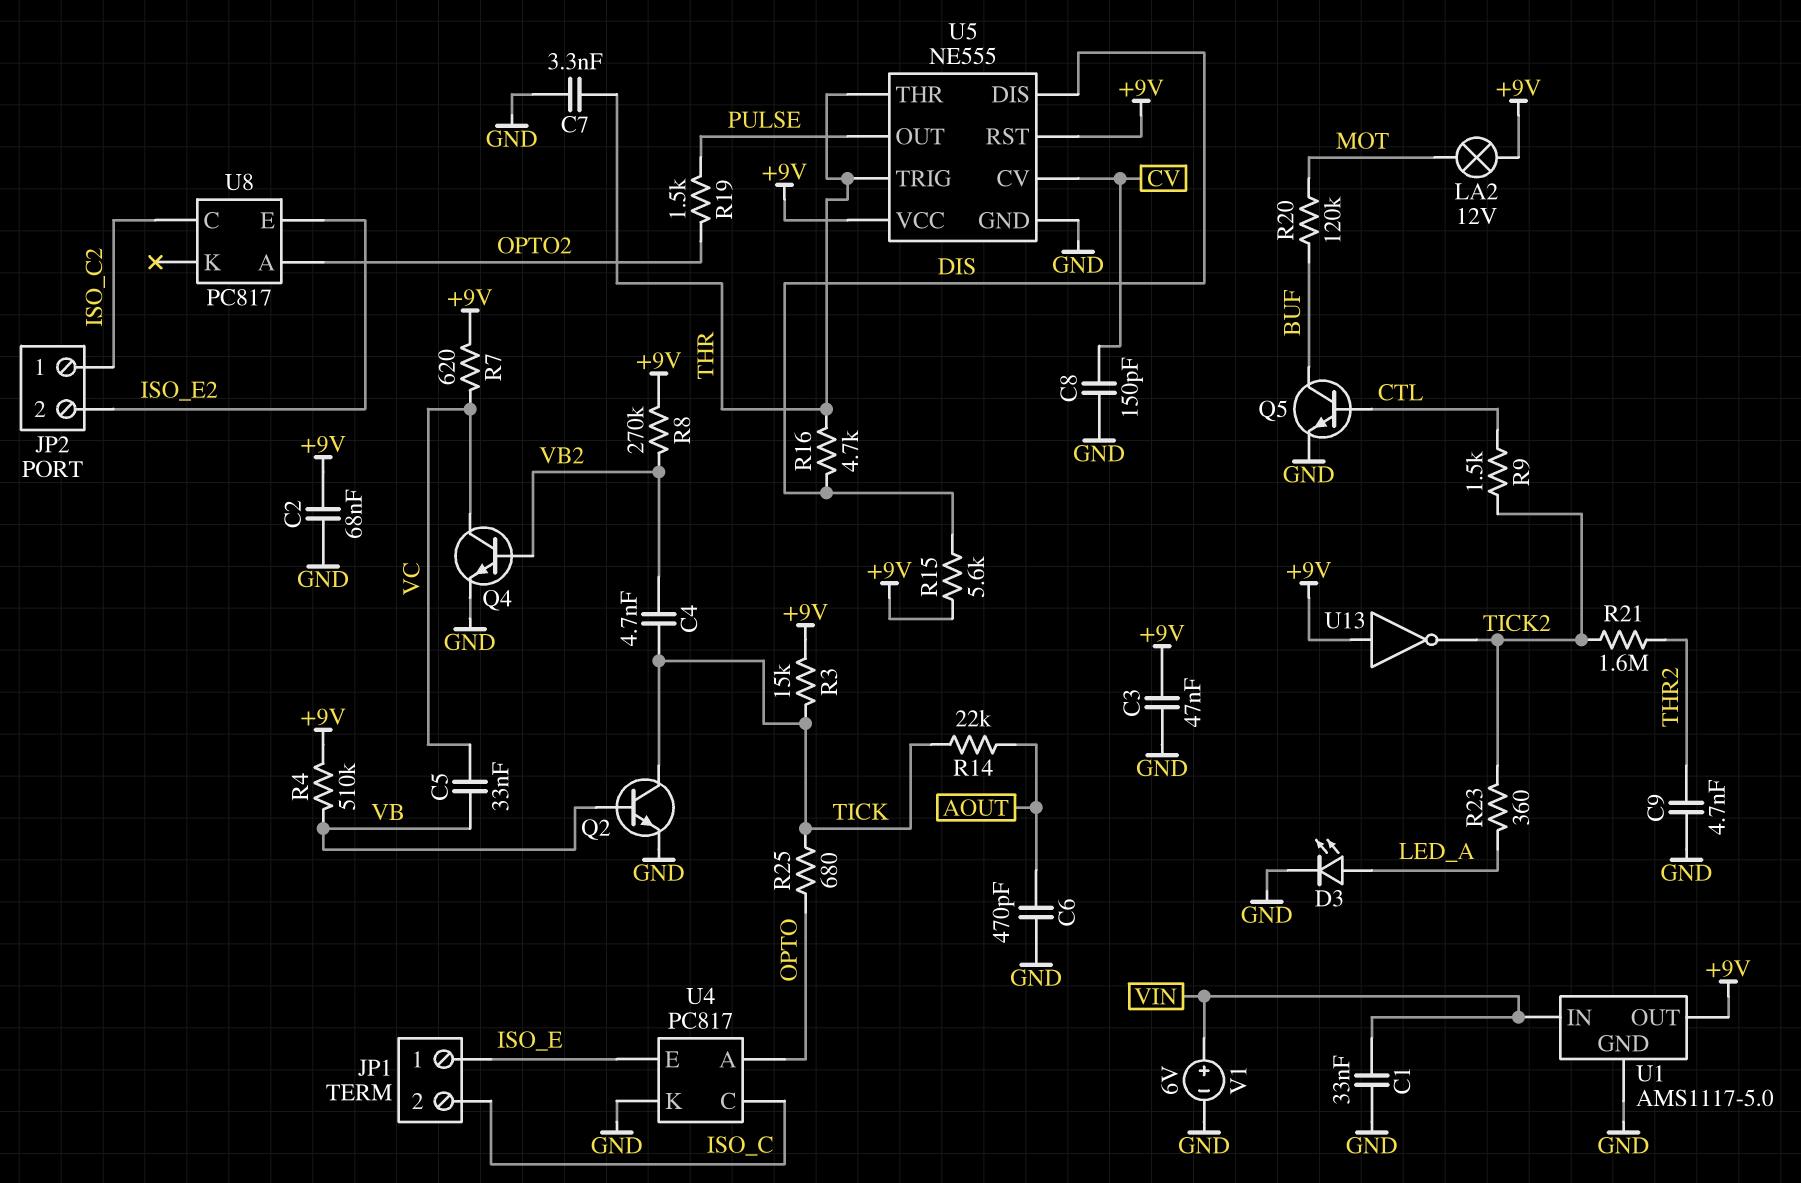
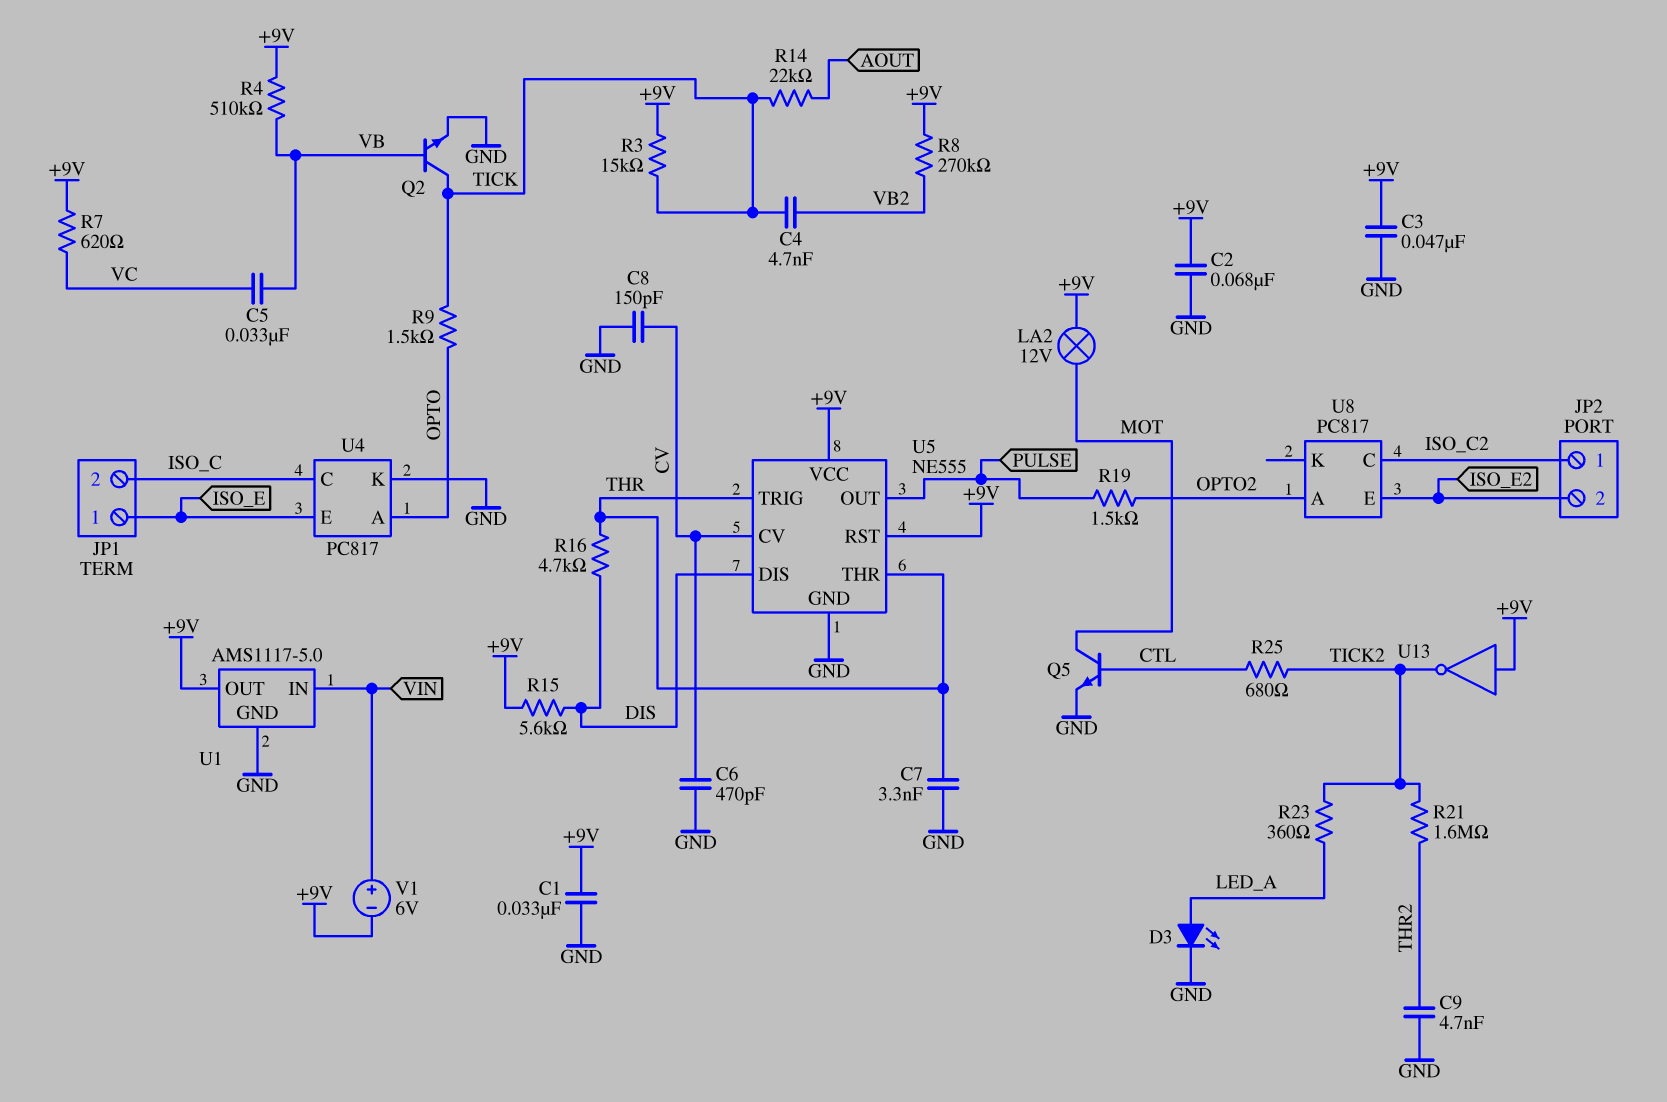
C1: 33nF (GND, VIN) -> 33nF (+9V, GND)
C6: 470pF (AOUT, GND) -> 470pF (CV, GND)
Q4: NPN (B VB2, C VC, E GND) -> none
Q5: NPN (B CTL, C BUF, E GND) -> NPN (B CTL, C MOT, E GND)
R9: 1.5k (CTL, TICK2) -> 1.5k (OPTO, TICK)
R20: 120k (BUF, MOT) -> none
R25: 680 (OPTO, TICK) -> 680 (CTL, TICK2)
V1: 6V (plus VIN, minus GND) -> 6V (plus VIN, minus +9V)

